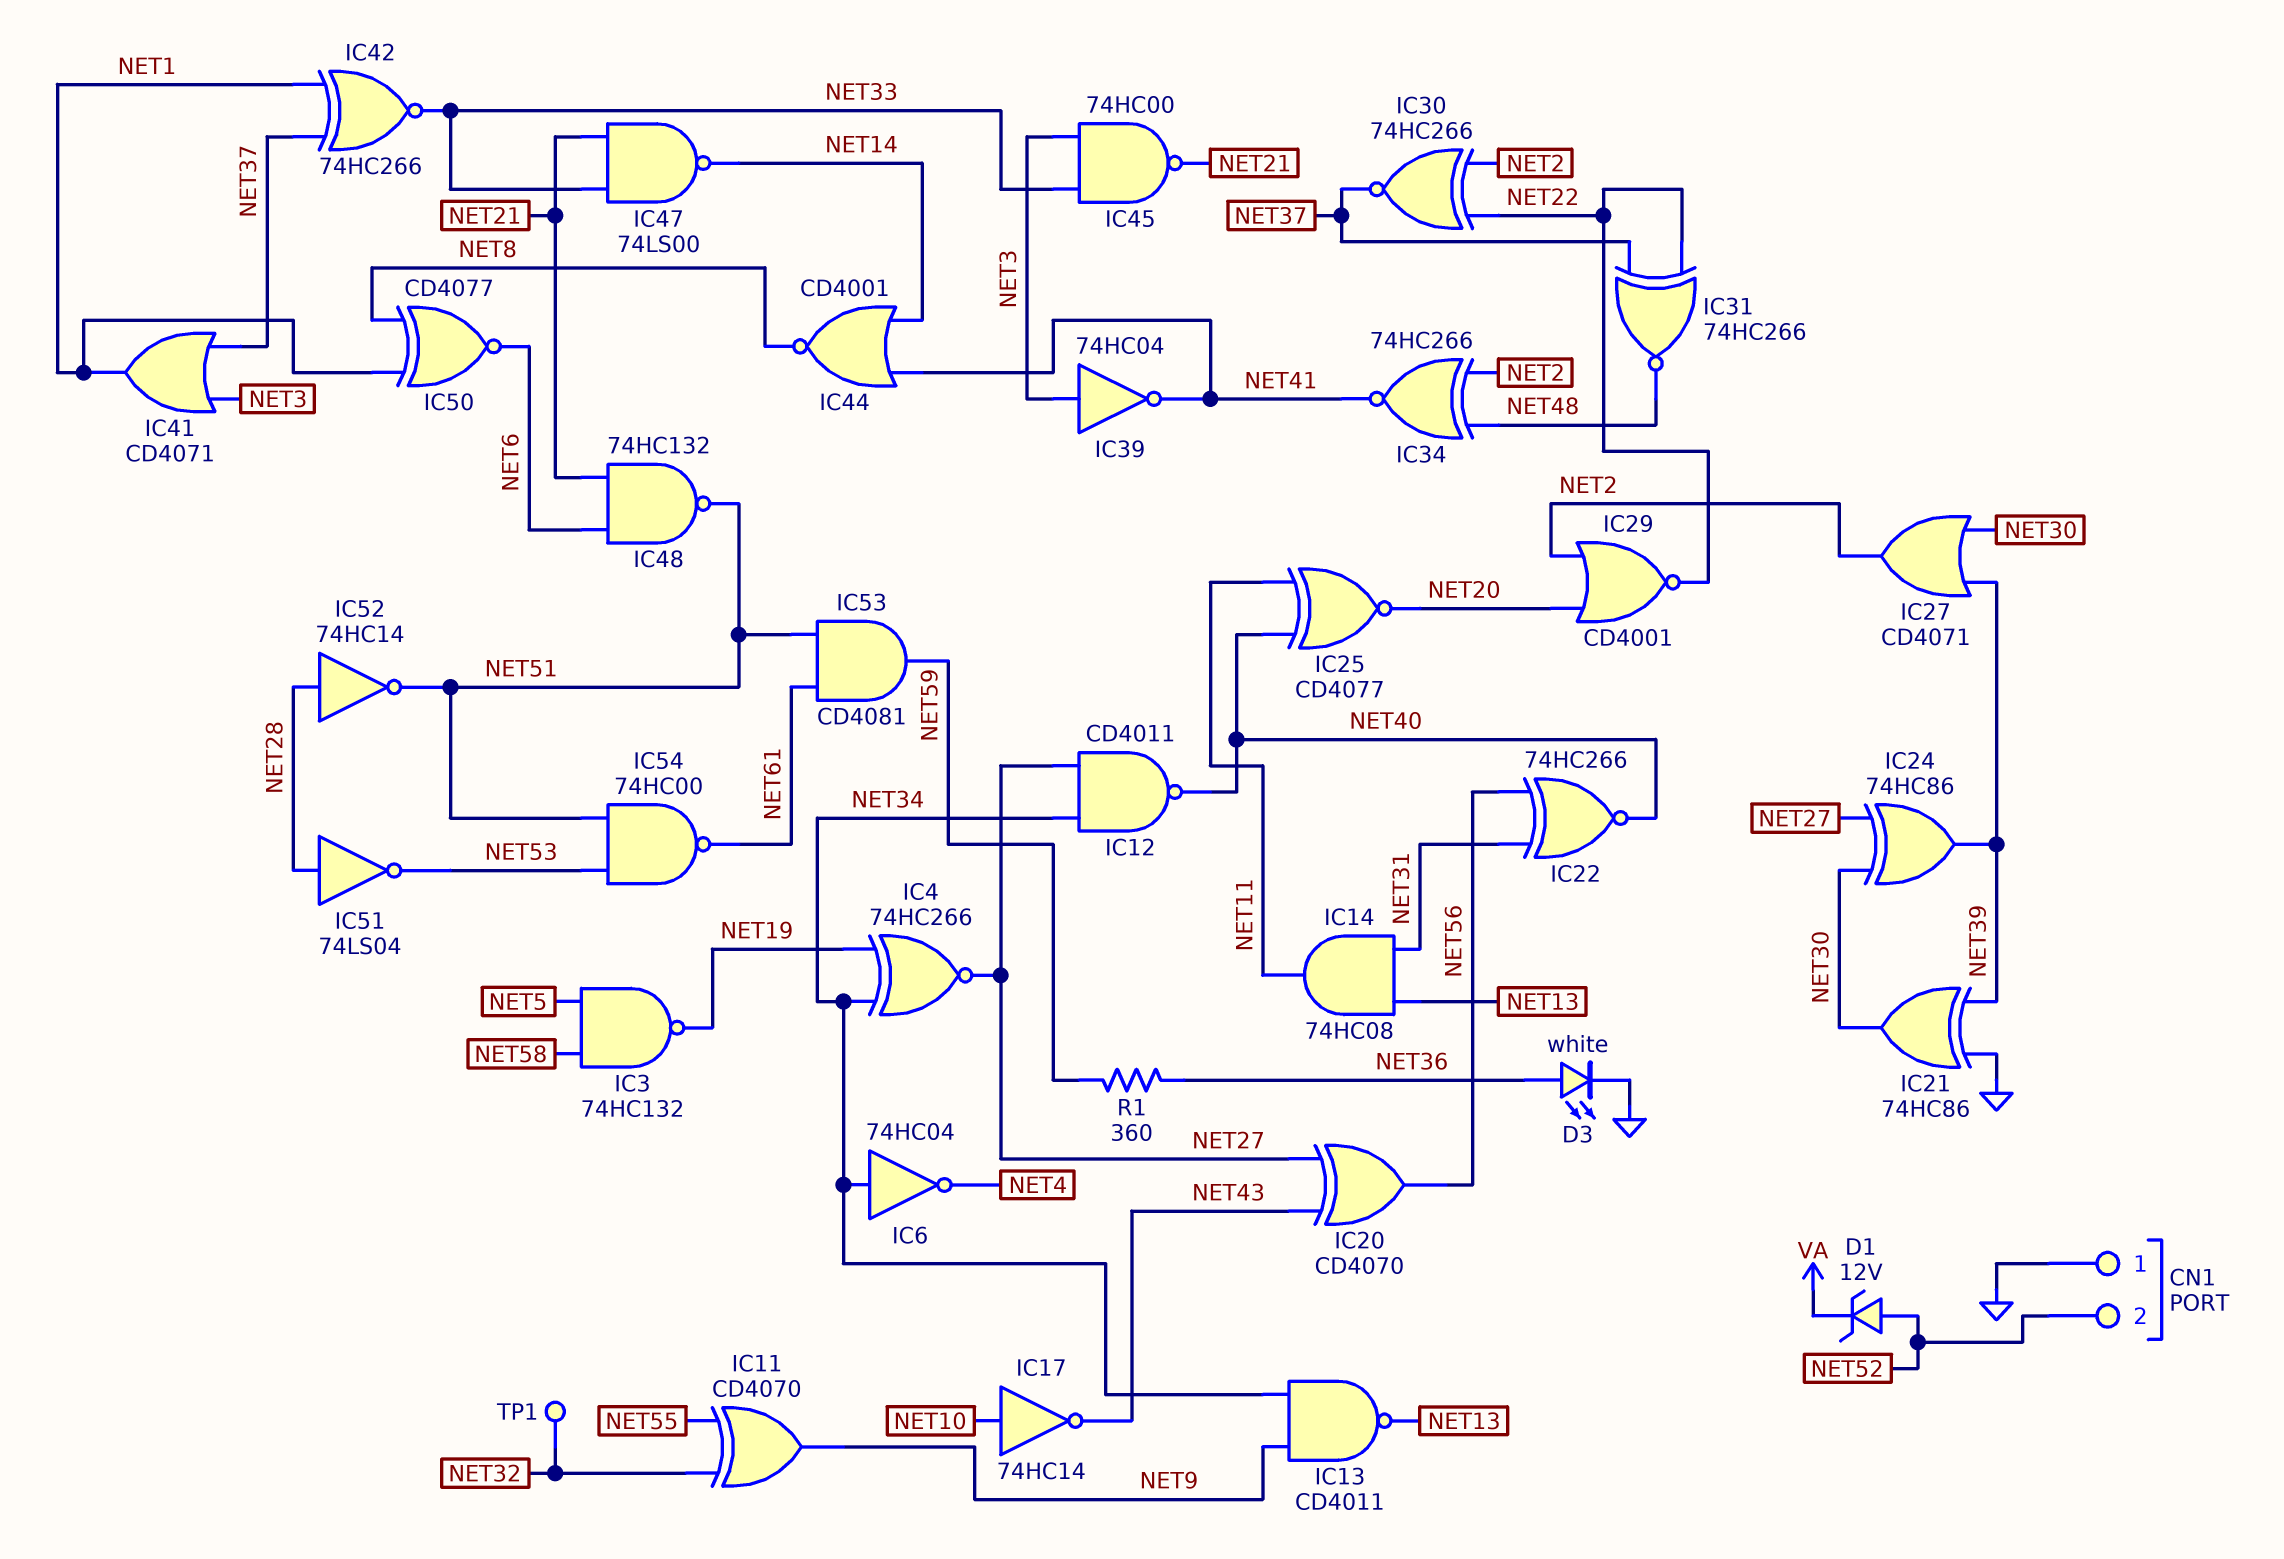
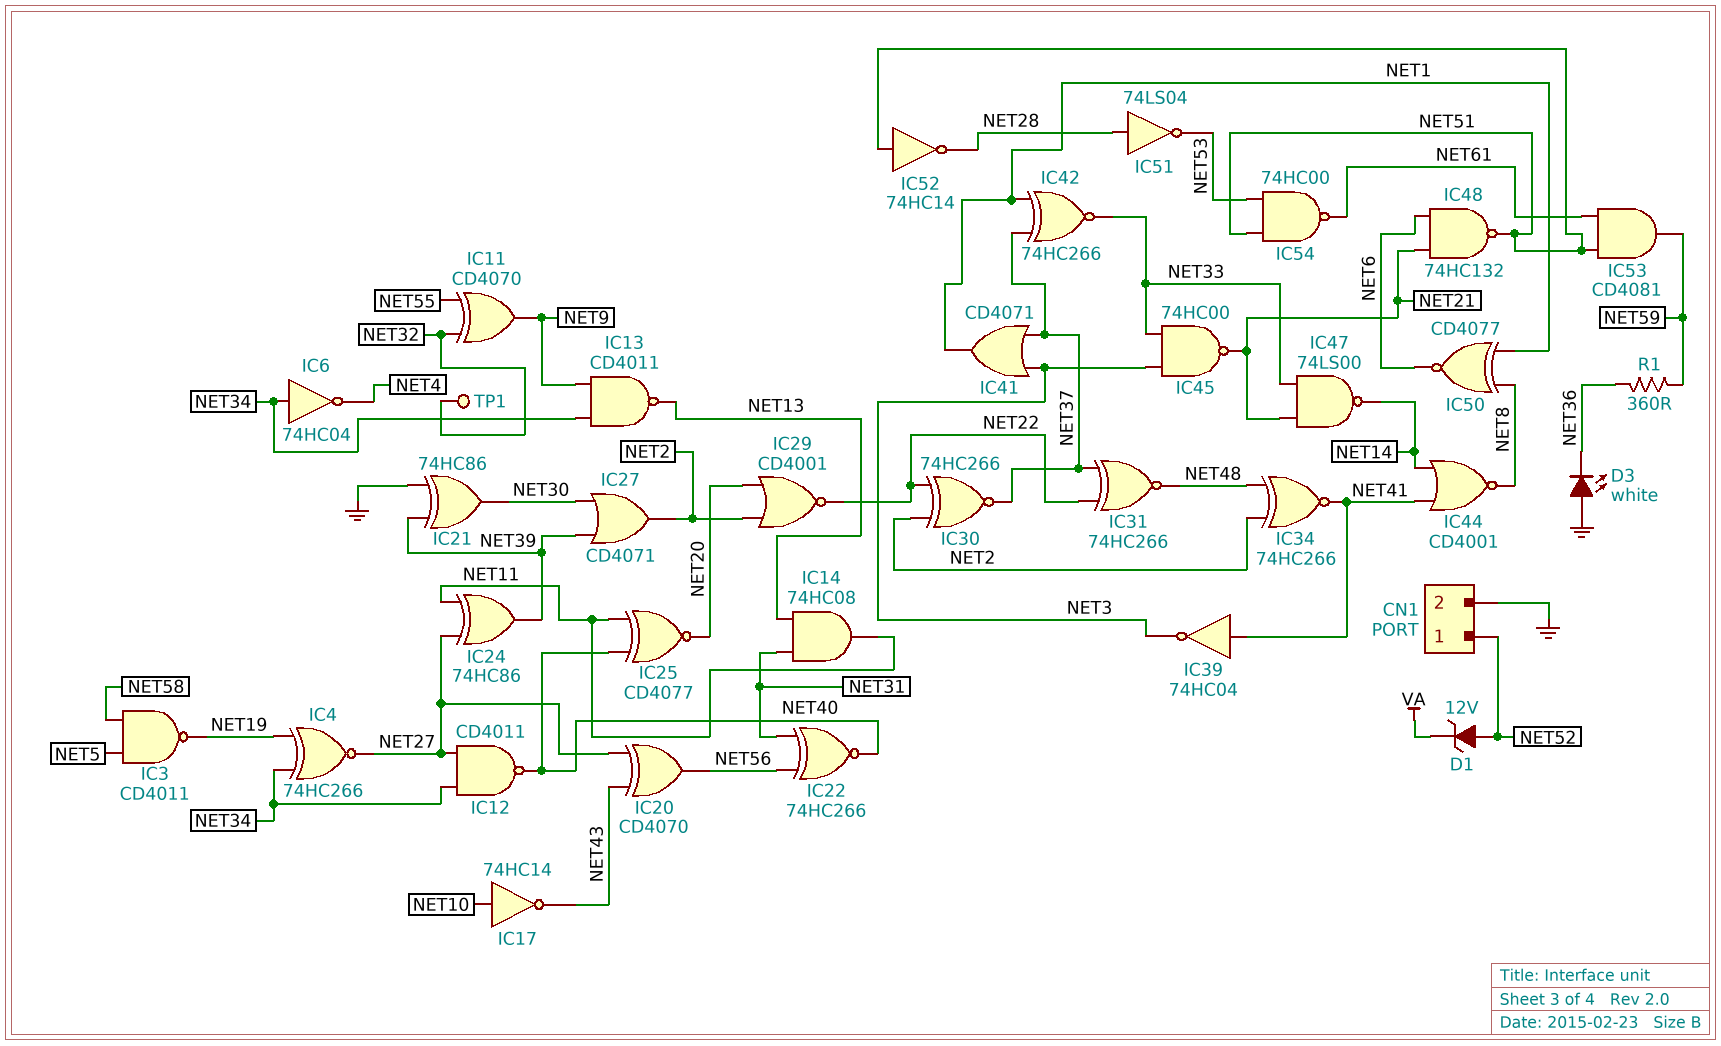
CN1 pin 1: GND -> NET52
CN1 pin 2: NET52 -> GND
D3: LED white (A NET36, K GND) -> LED white (A GND, K NET36)
IC3: NAND 74HC132 (in NET5, in NET58, out NET19) -> NAND CD4011 (in NET5, in NET58, out NET19)
IC24: XOR 74HC86 (in NET27, in NET30, out NET39) -> XOR 74HC86 (in NET11, in NET27, out NET39)
IC39: NOT 74HC04 (in NET3, out NET41) -> NOT 74HC04 (in NET41, out NET3)
IC52: NOT 74HC14 (in NET28, out NET51) -> NOT 74HC14 (in NET51, out NET28)

